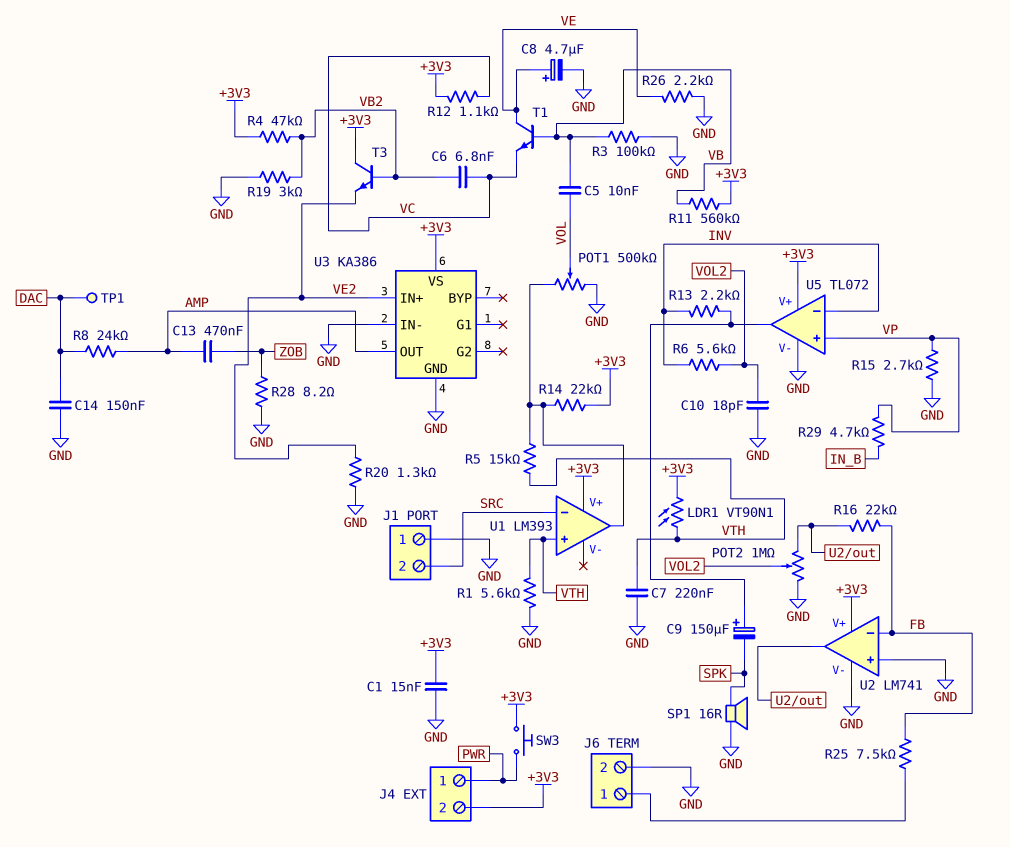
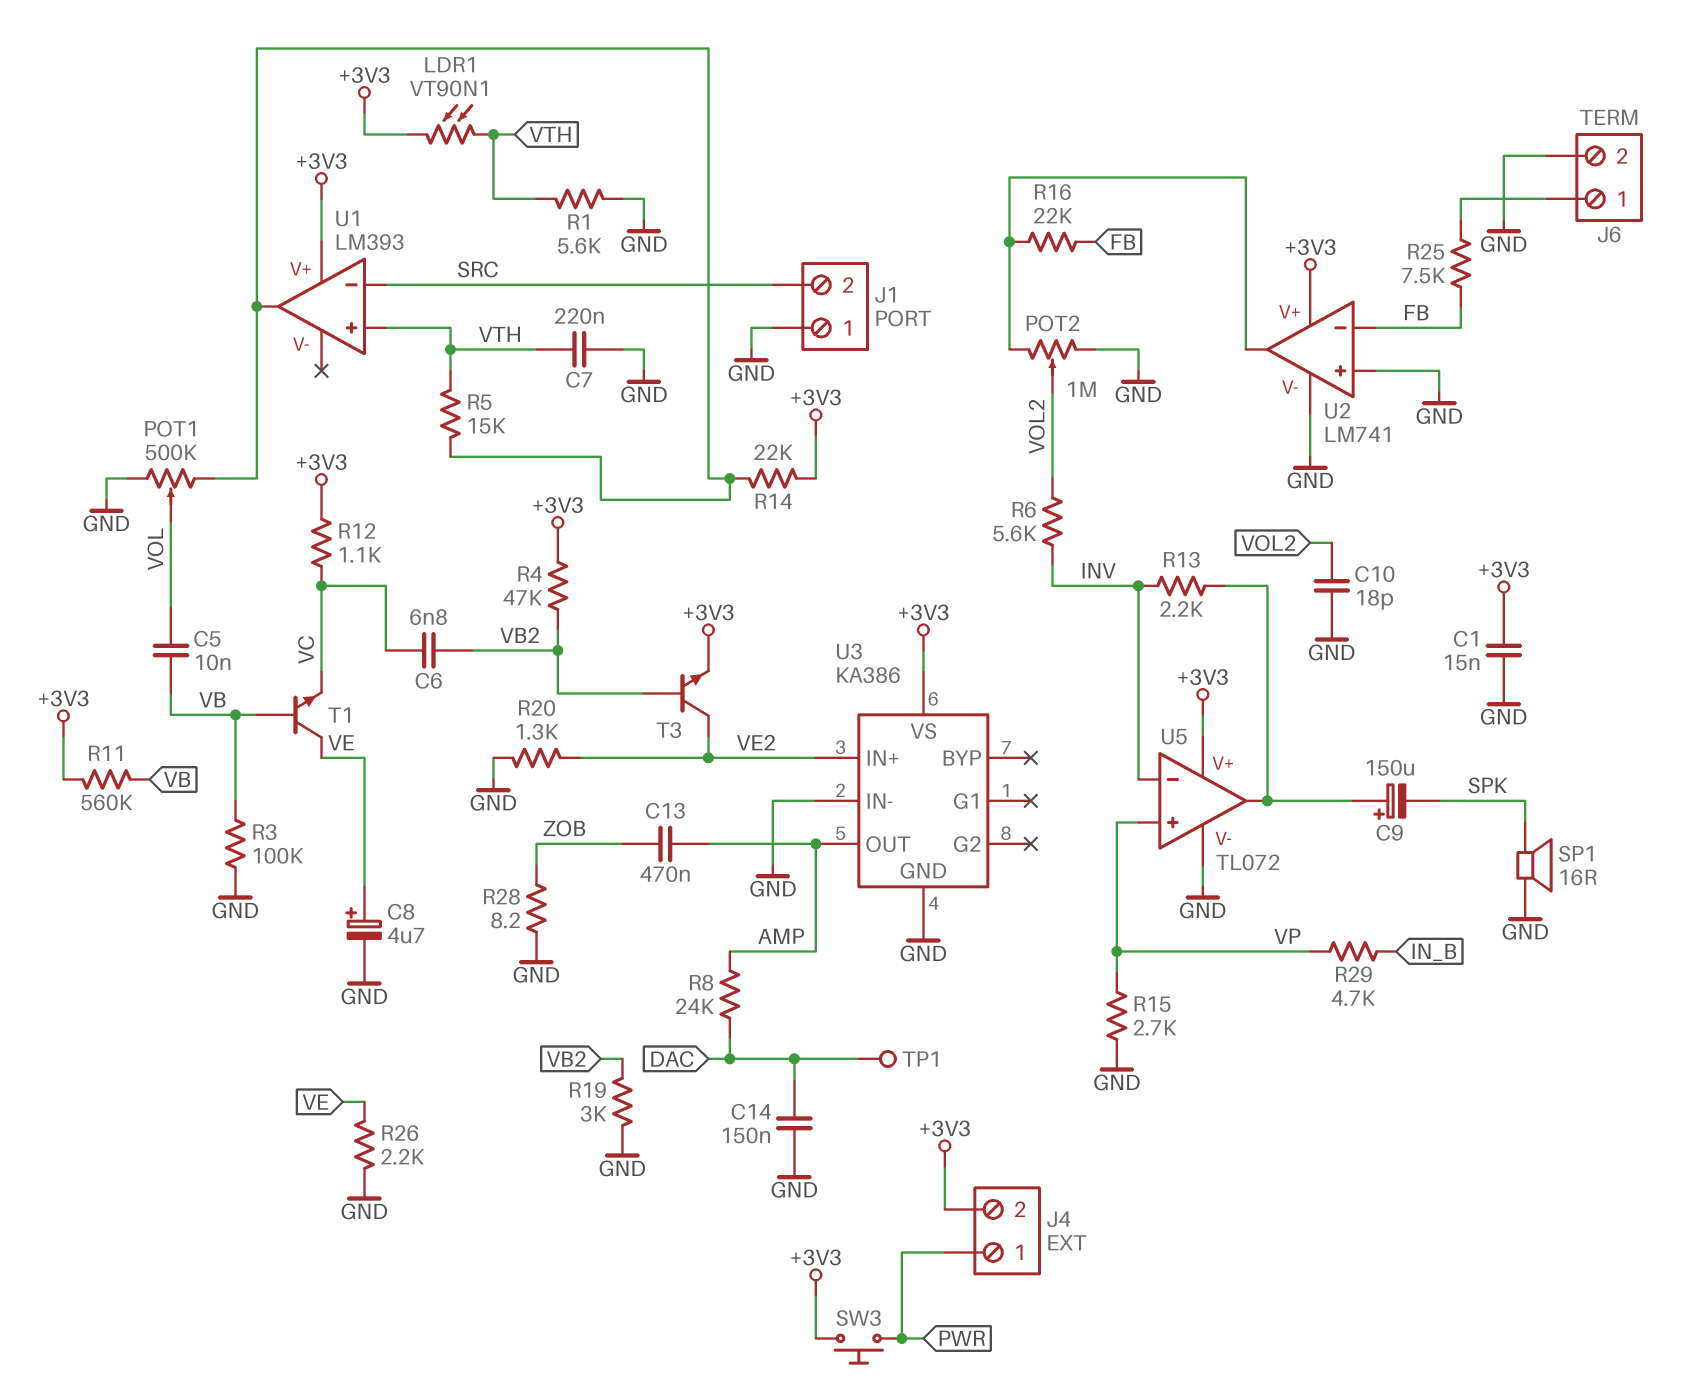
T3: NPN (B VB2, C +3V3, E VE2) -> NPN (B VB2, C VE2, E +3V3)

